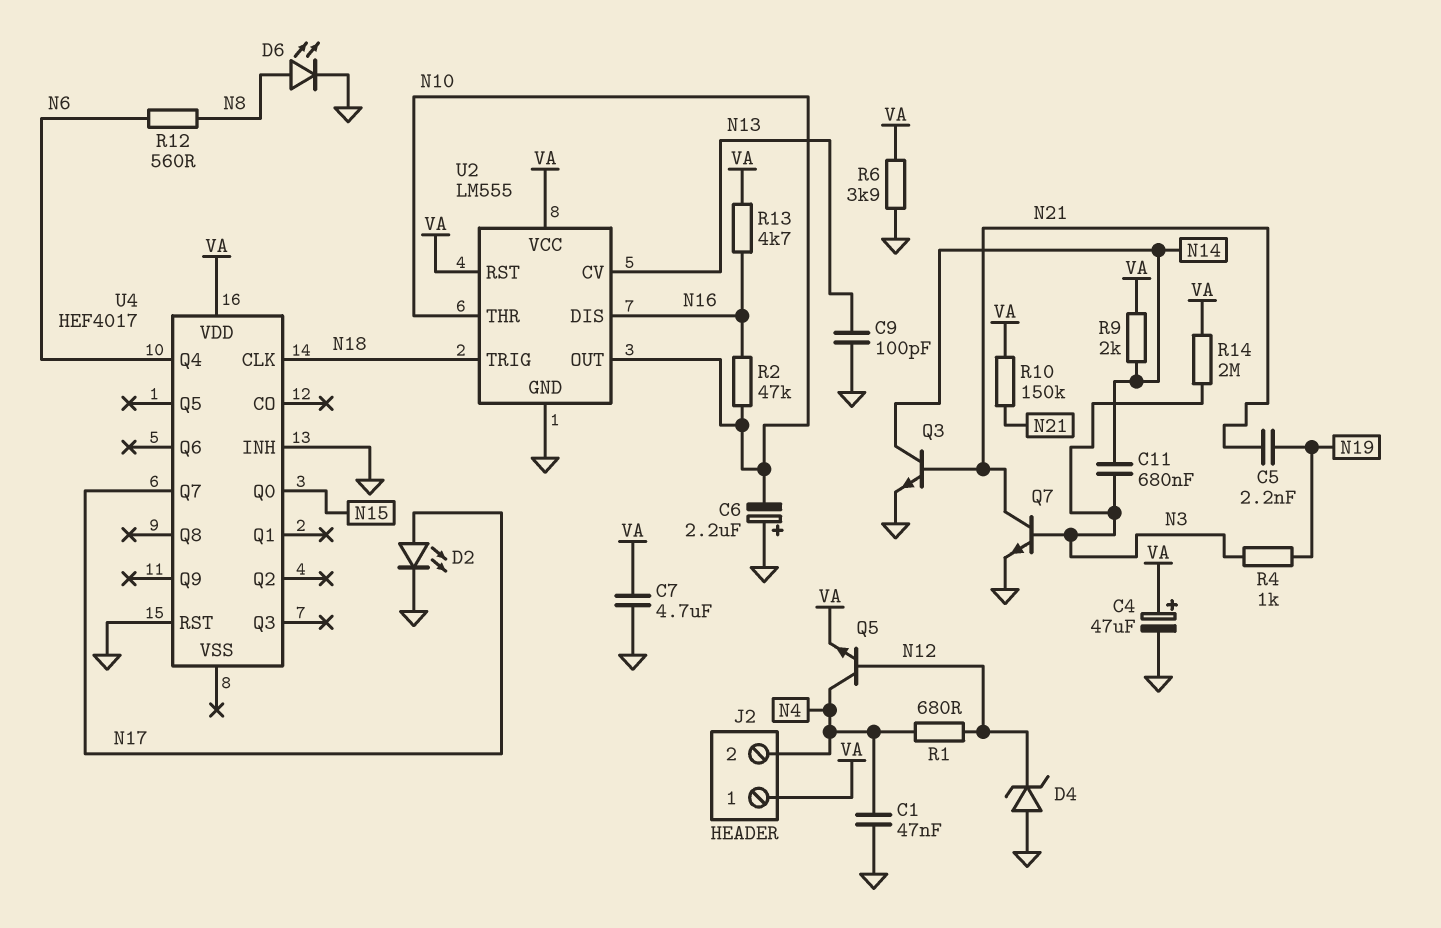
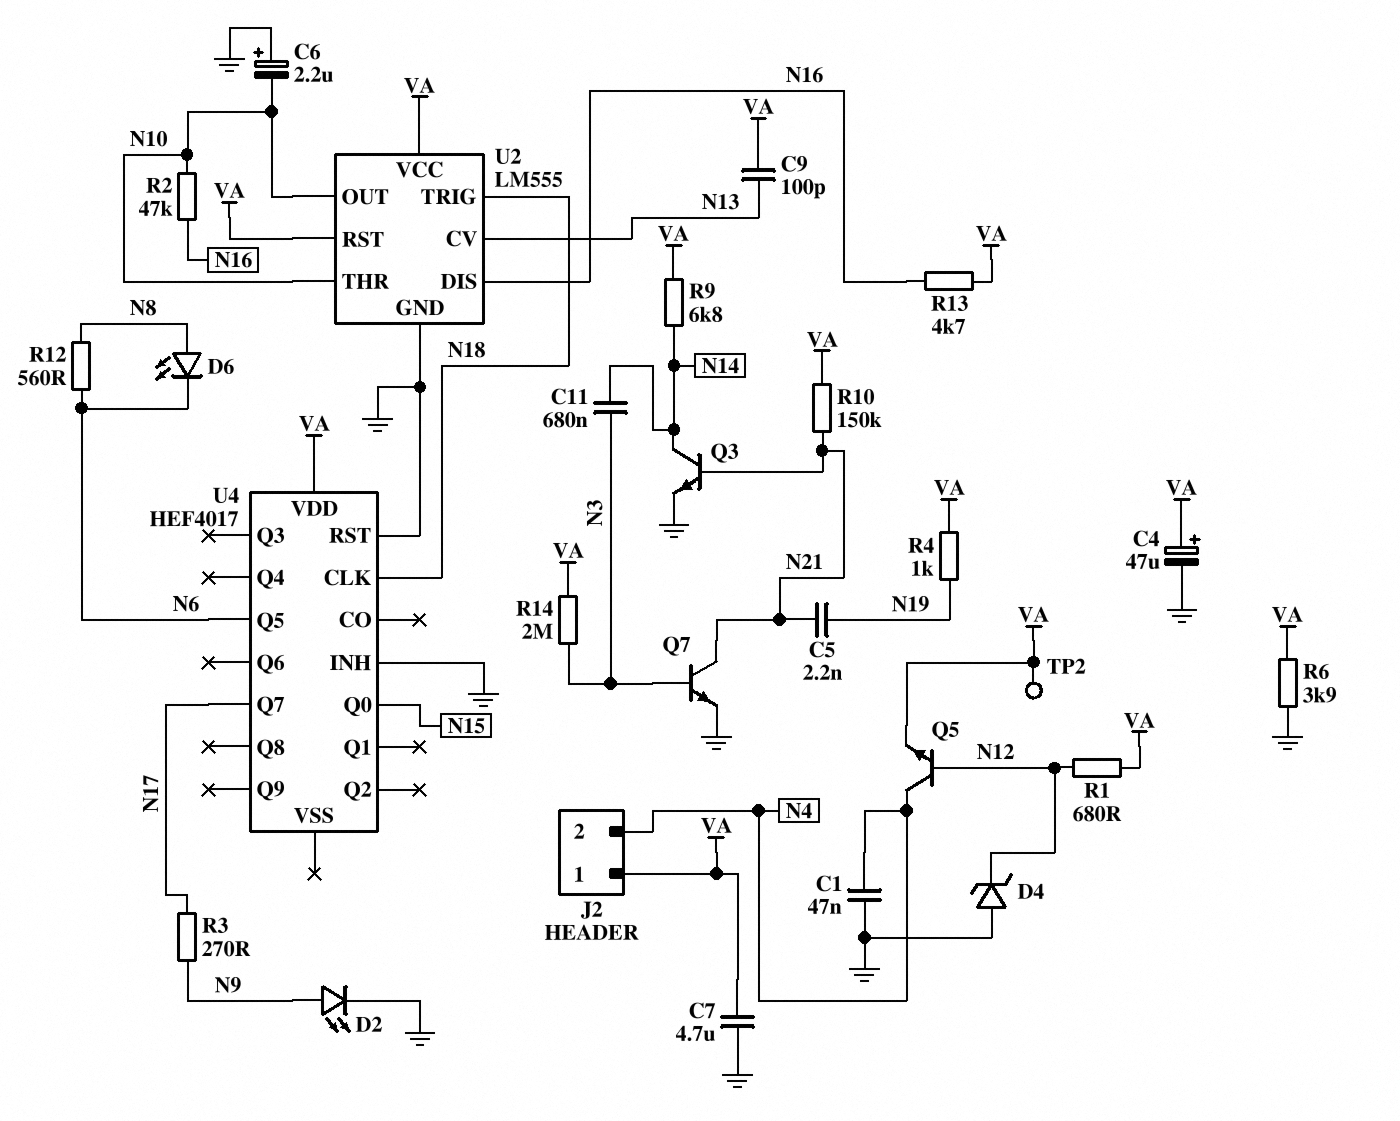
C9: 100pF (GND, N13) -> 100pF (N13, VA)
D2: LED (A N17, K GND) -> LED (A N9, K GND)
D6: LED (A N8, K GND) -> LED (A N8, K N6)
R1: 680 (N4, N12) -> 680 (N12, VA)
R3: none -> 270 (N9, N17)
R4: 1k (N3, N19) -> 1k (N19, VA)
R9: 2k (N14, VA) -> 6.8k (N14, VA)
TP2: none -> test point (VA)
U4 pin Q4: N6 -> none
U4 pin Q5: none -> N6

